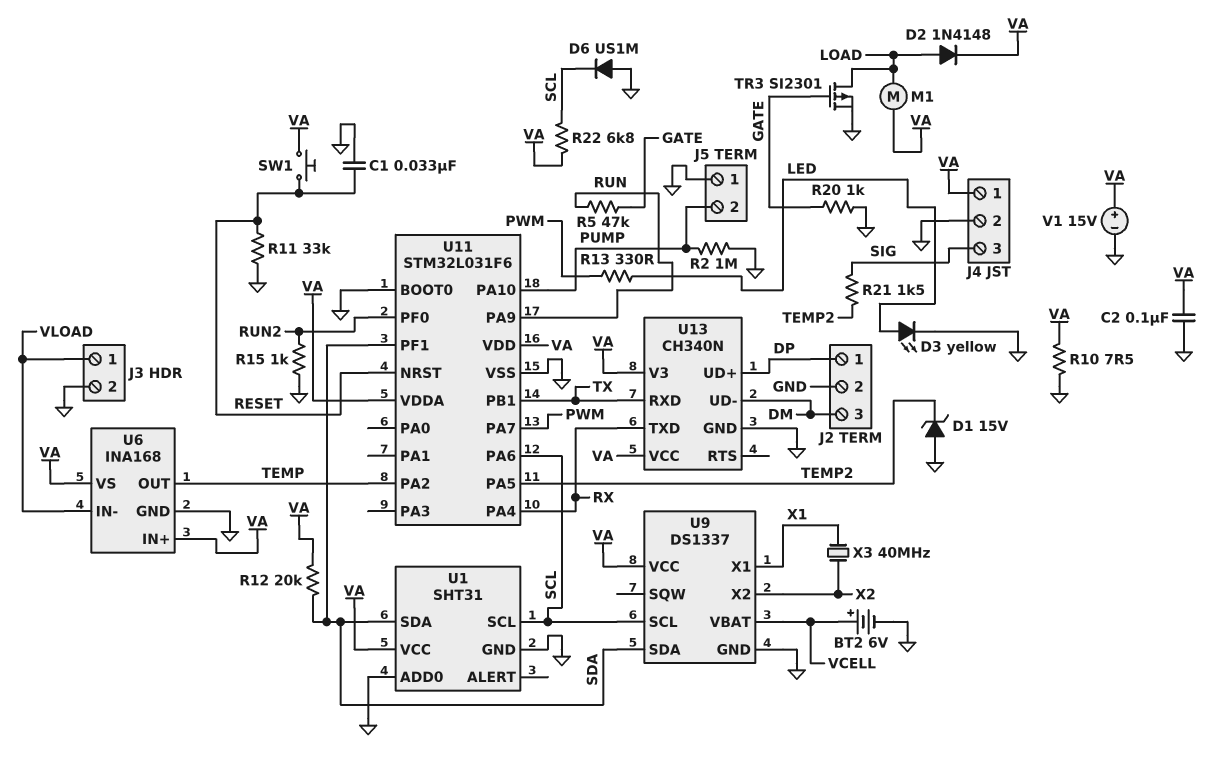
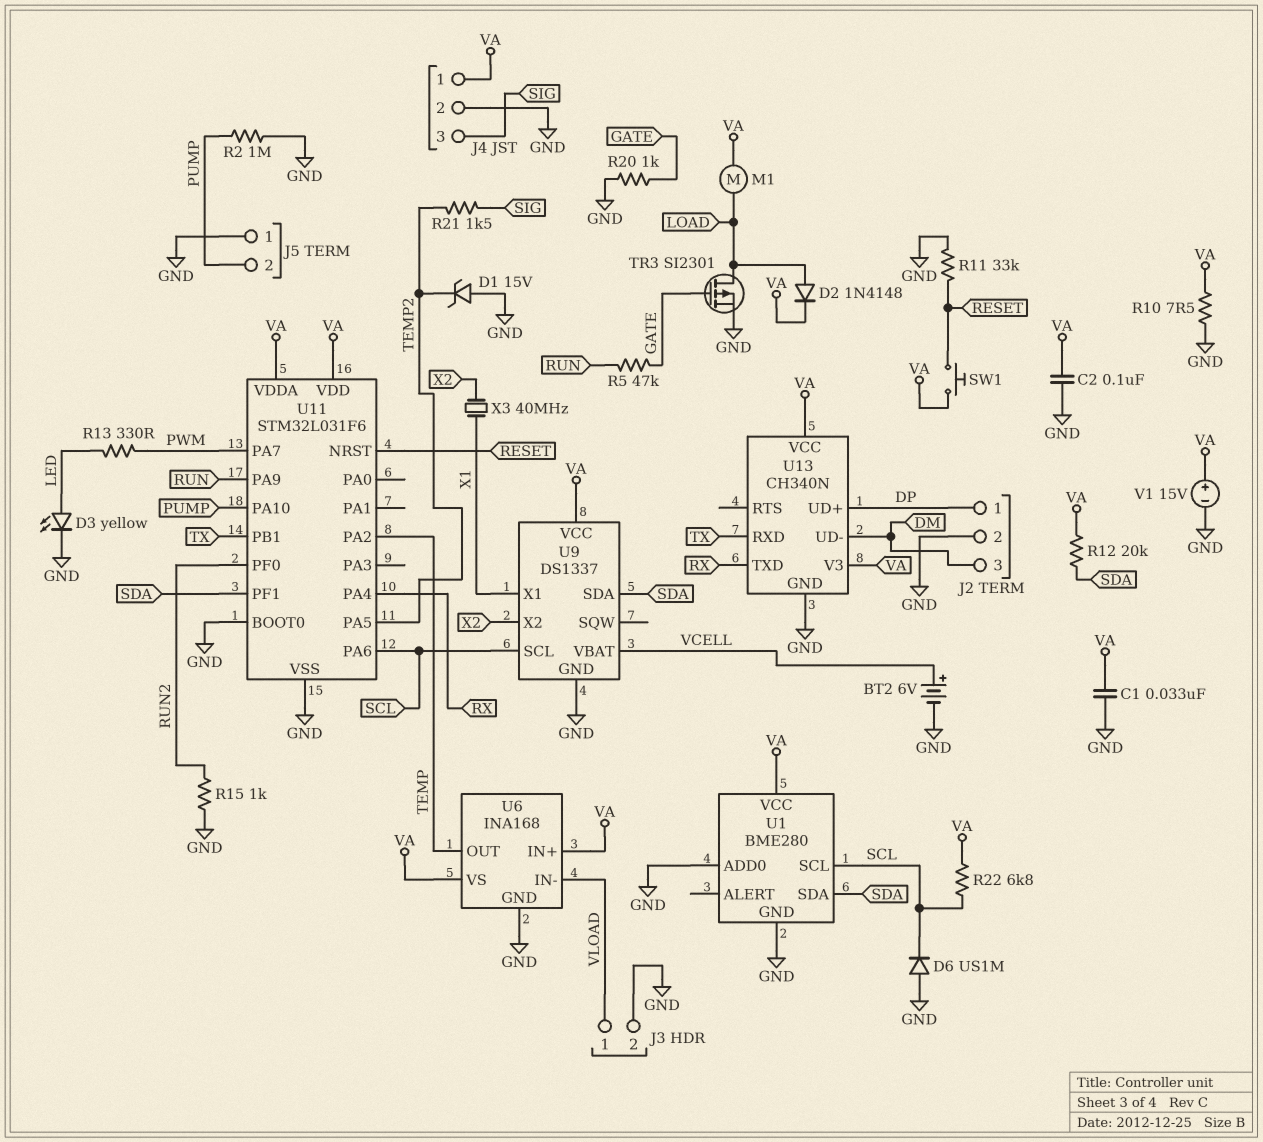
C1: 33nF (GND, RESET) -> 33nF (GND, VA)
U1: SHT31 -> BME280

